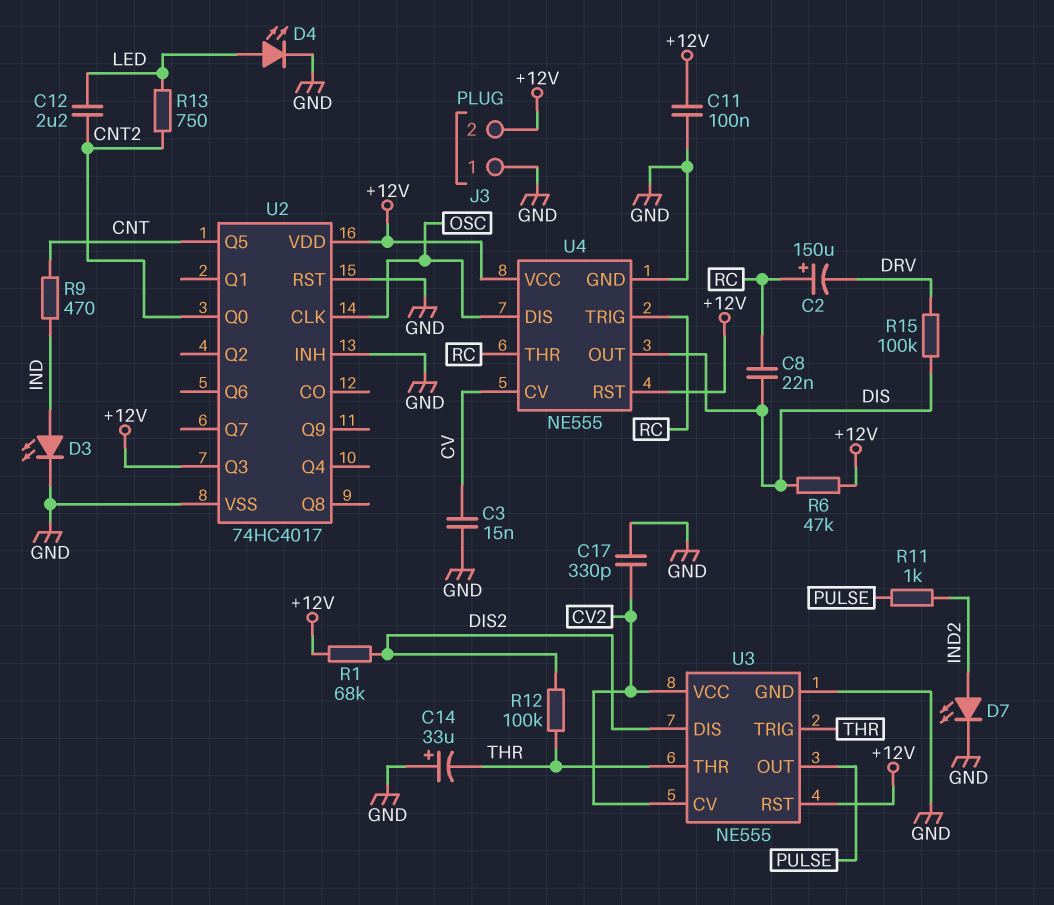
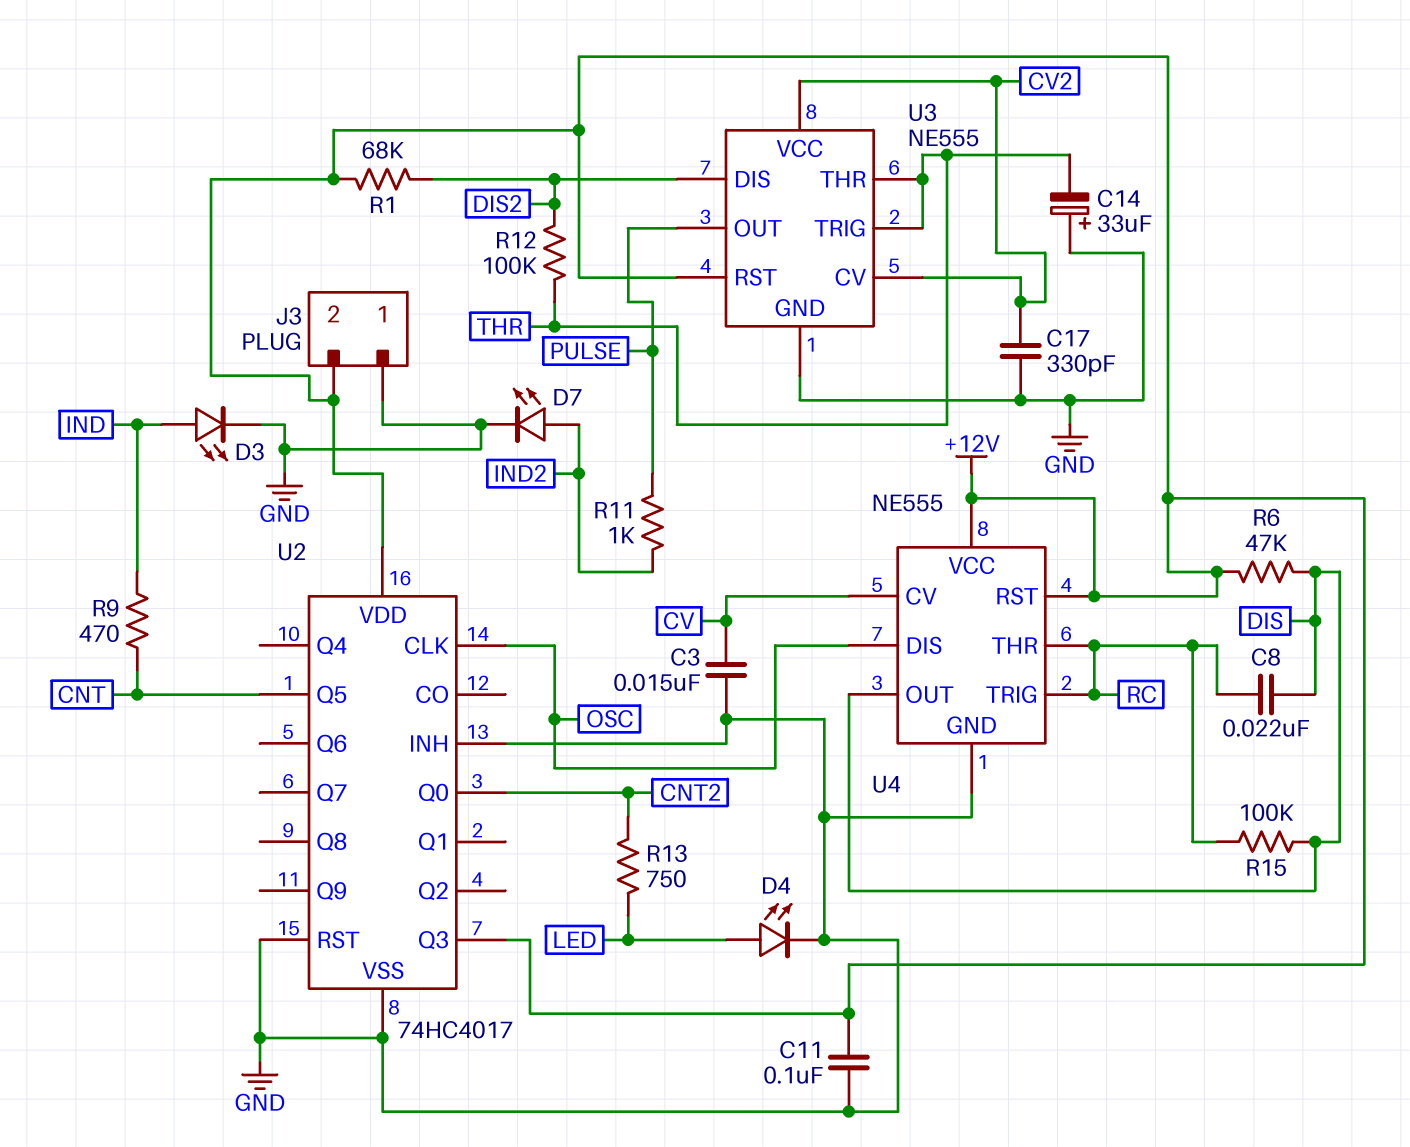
C2: 150uF (plus RC, minus DRV) -> none
C12: 2.2uF (CNT2, LED) -> none
R15: 100k (DIS, DRV) -> 100k (DIS, RC)

